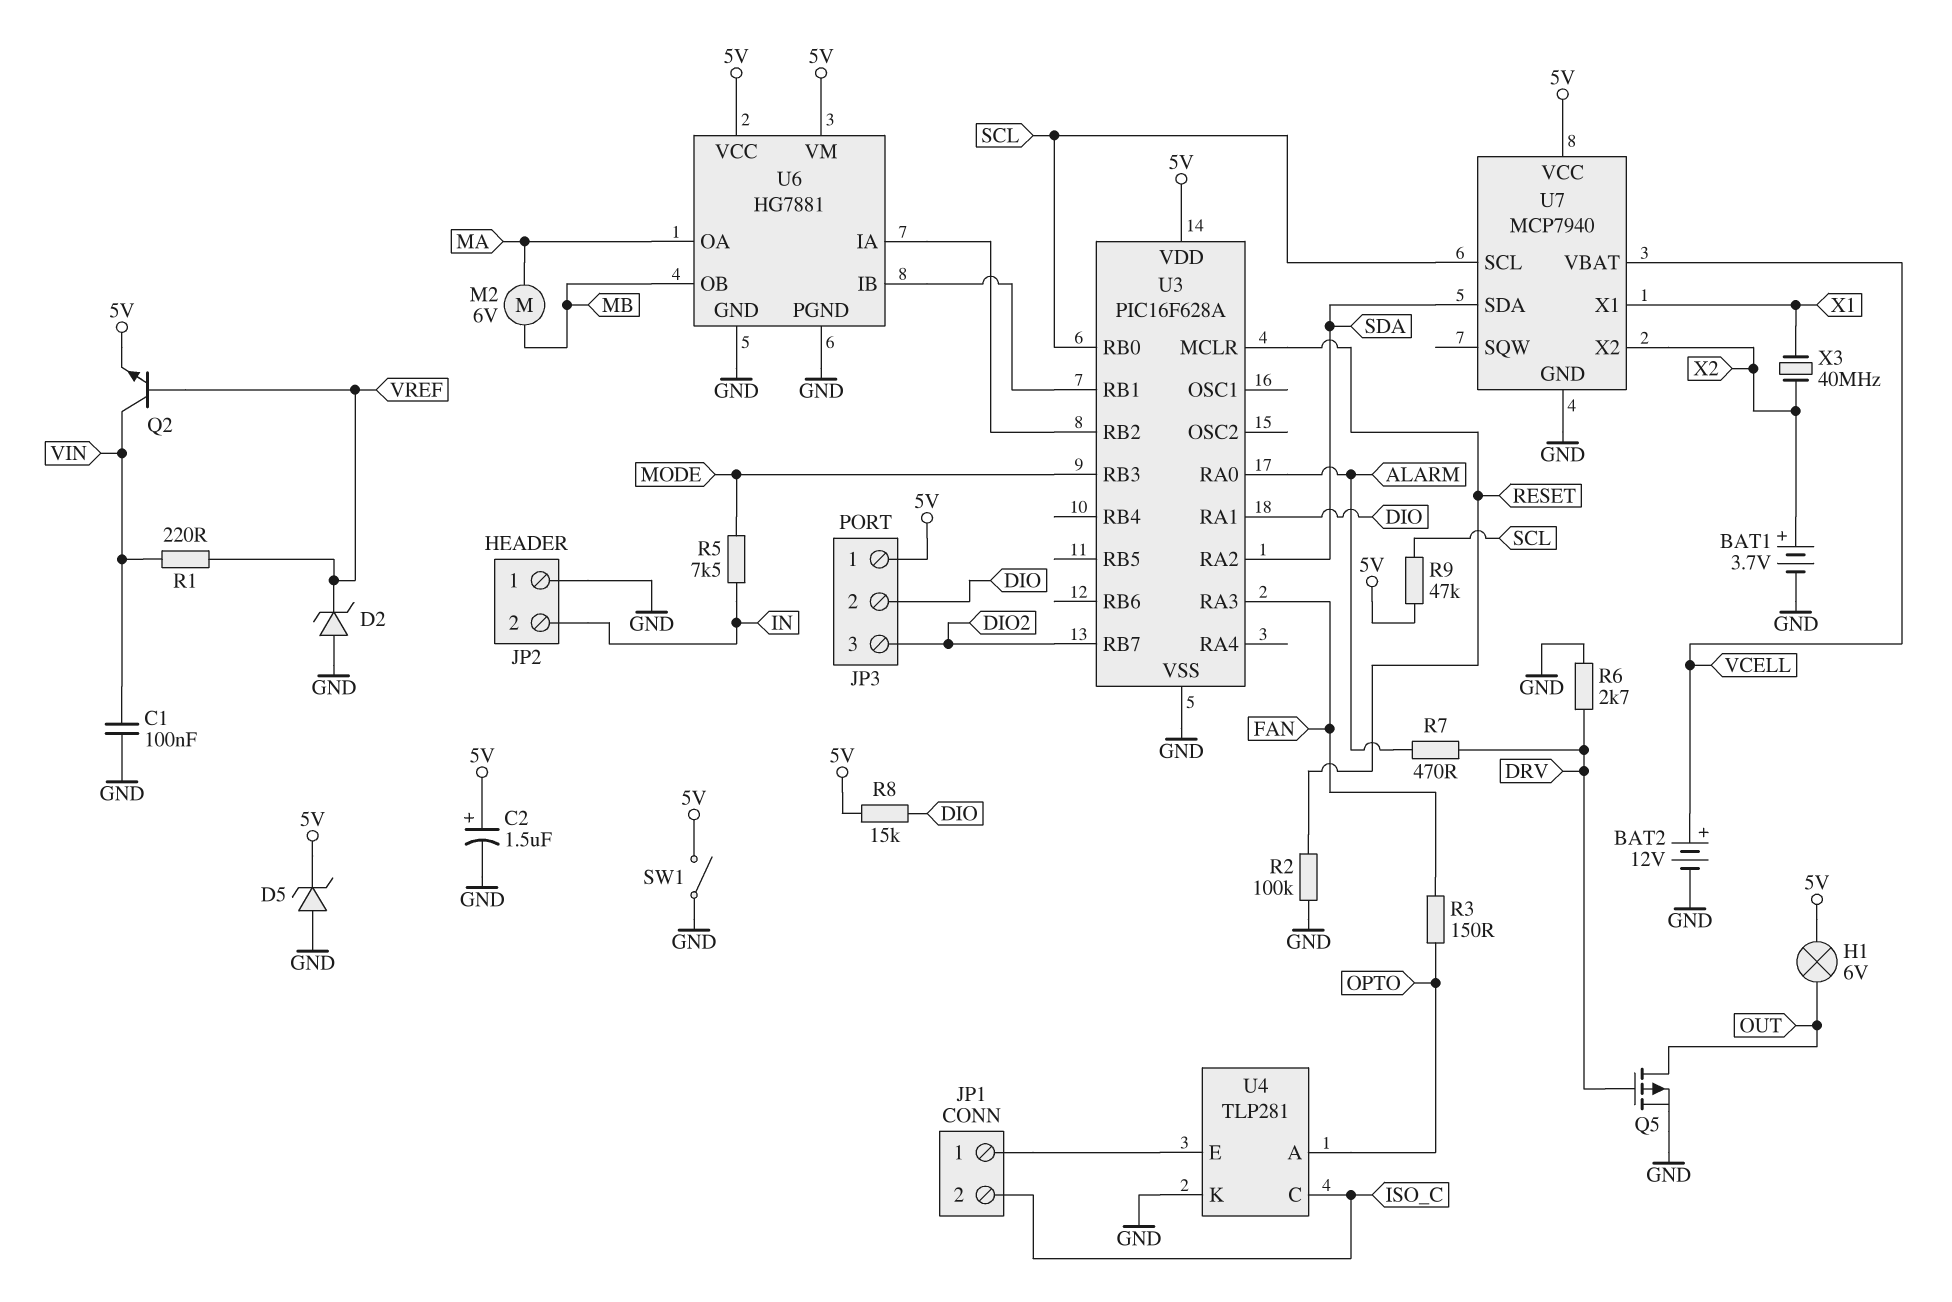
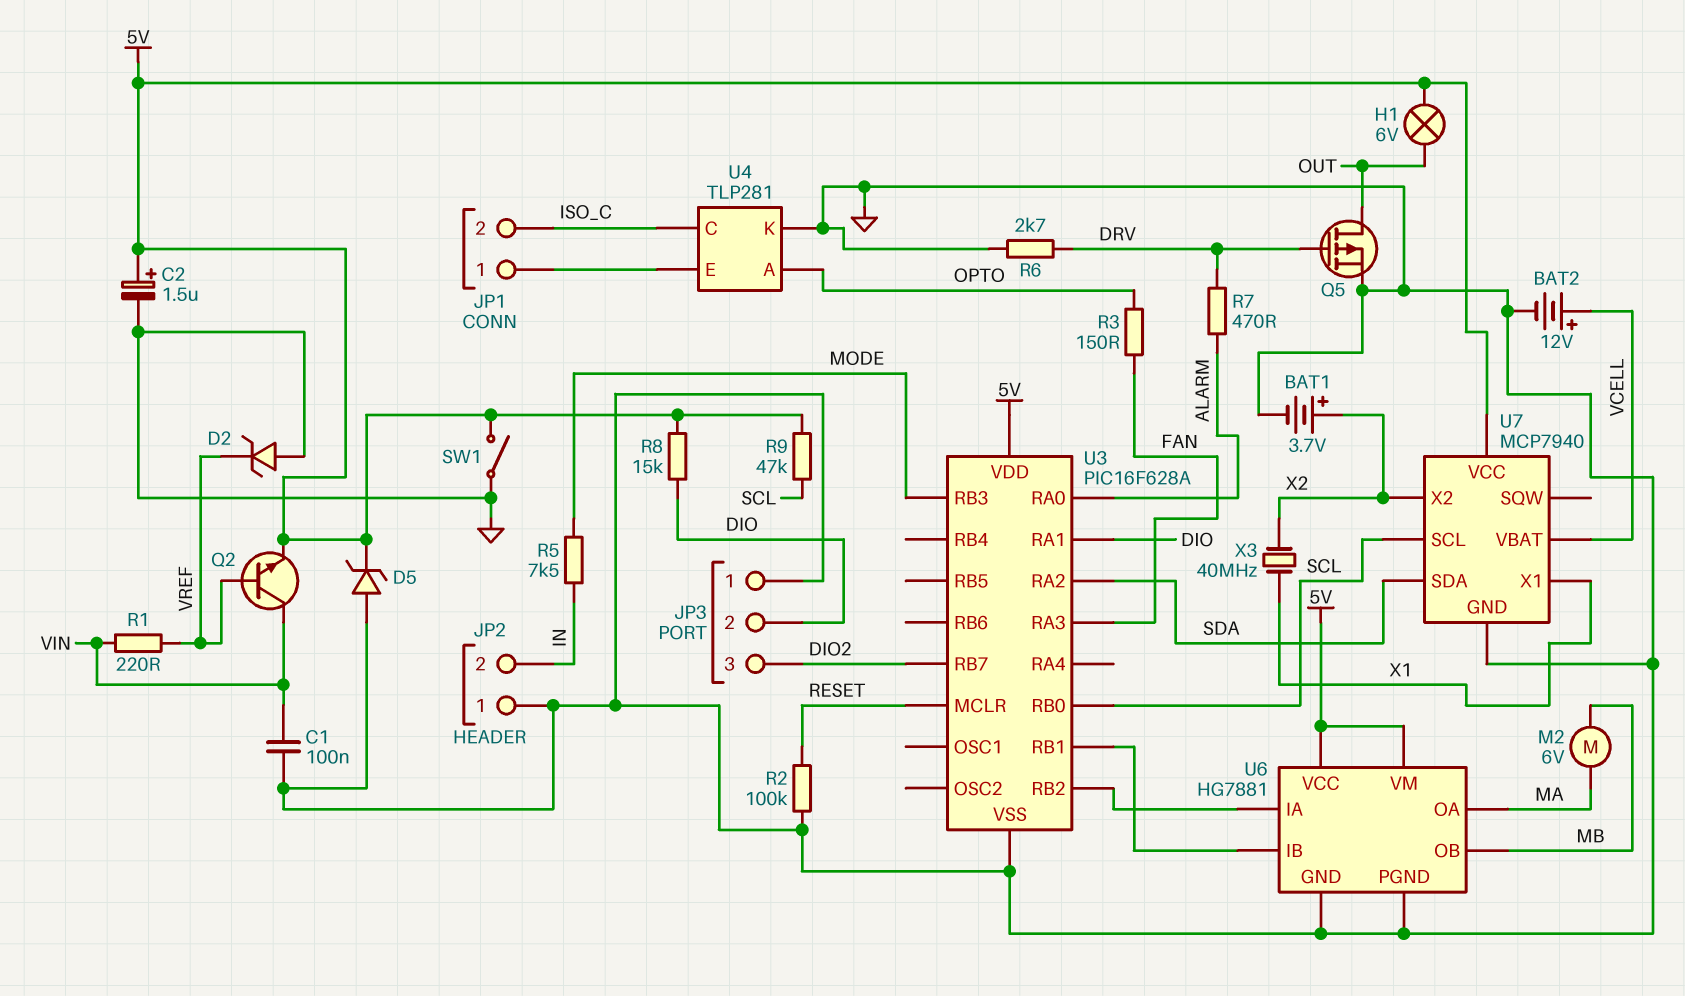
JP3 pin 1: 5V -> GND

